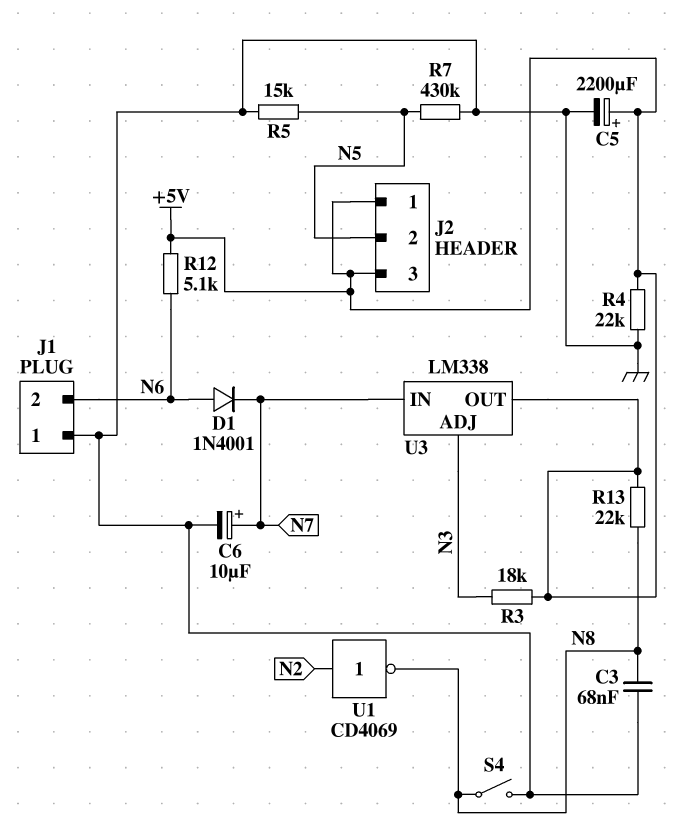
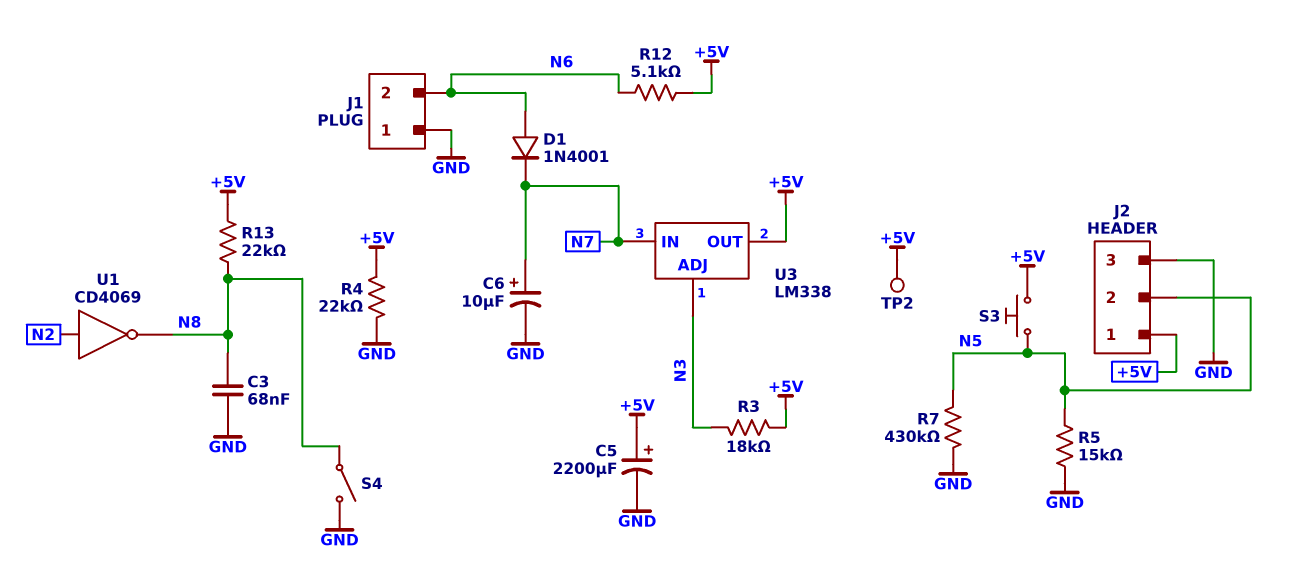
J2 pin 3: +5V -> GND
S3: none -> button (+5V, N5)
TP2: none -> test point (+5V)

